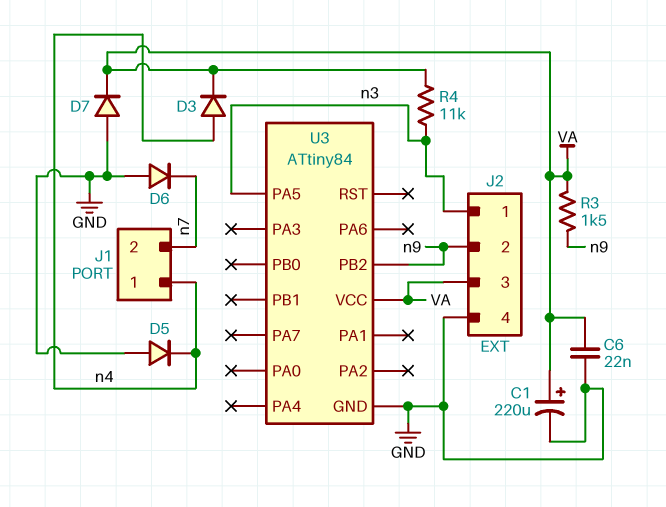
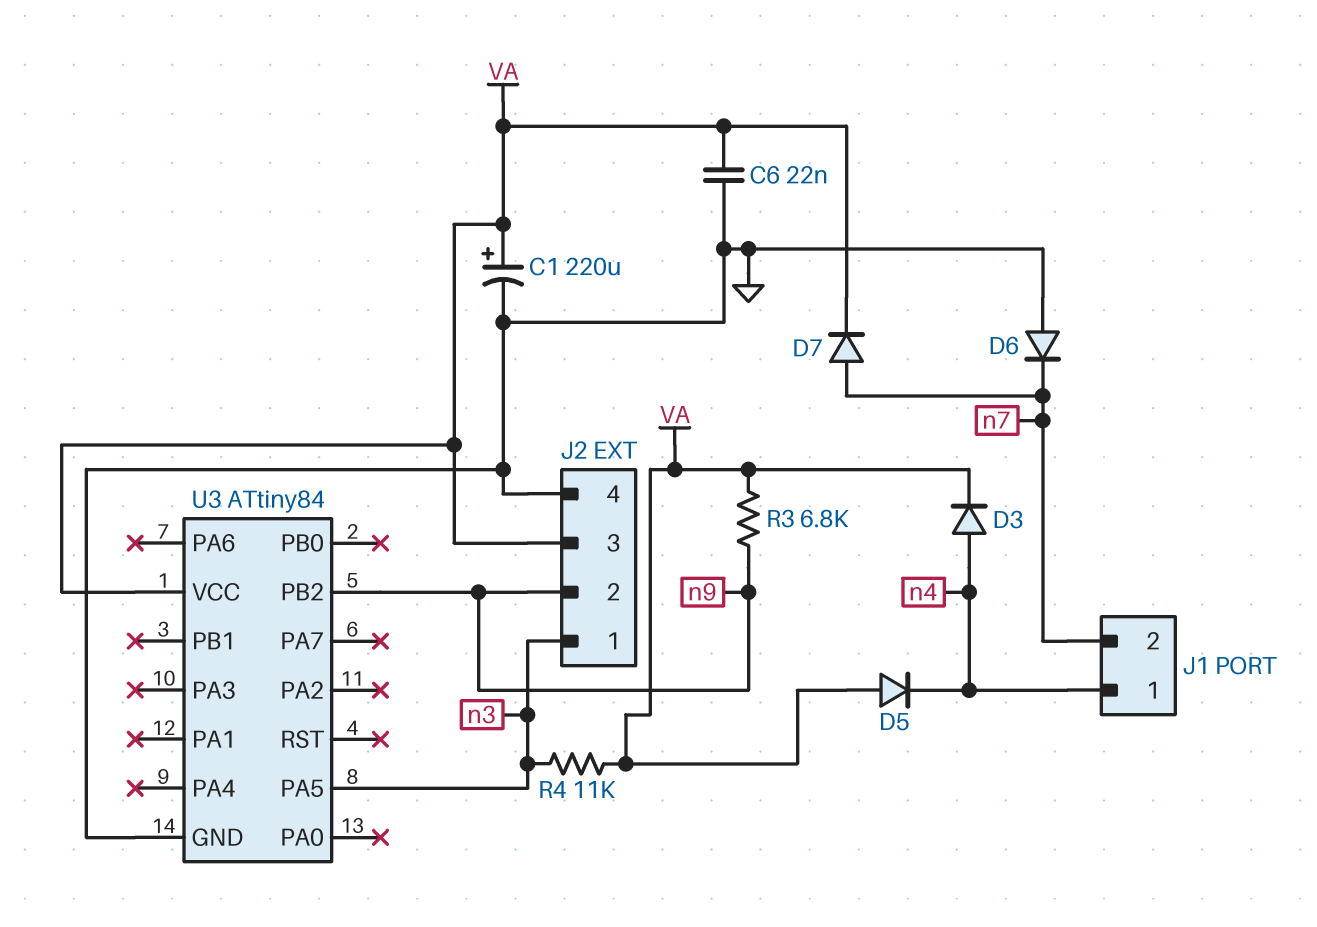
D5: diode (A GND, K n4) -> diode (A VA, K n4)
D7: diode (A GND, K VA) -> diode (A n7, K VA)
R3: 1.5k (VA, n9) -> 6.8k (VA, n9)

